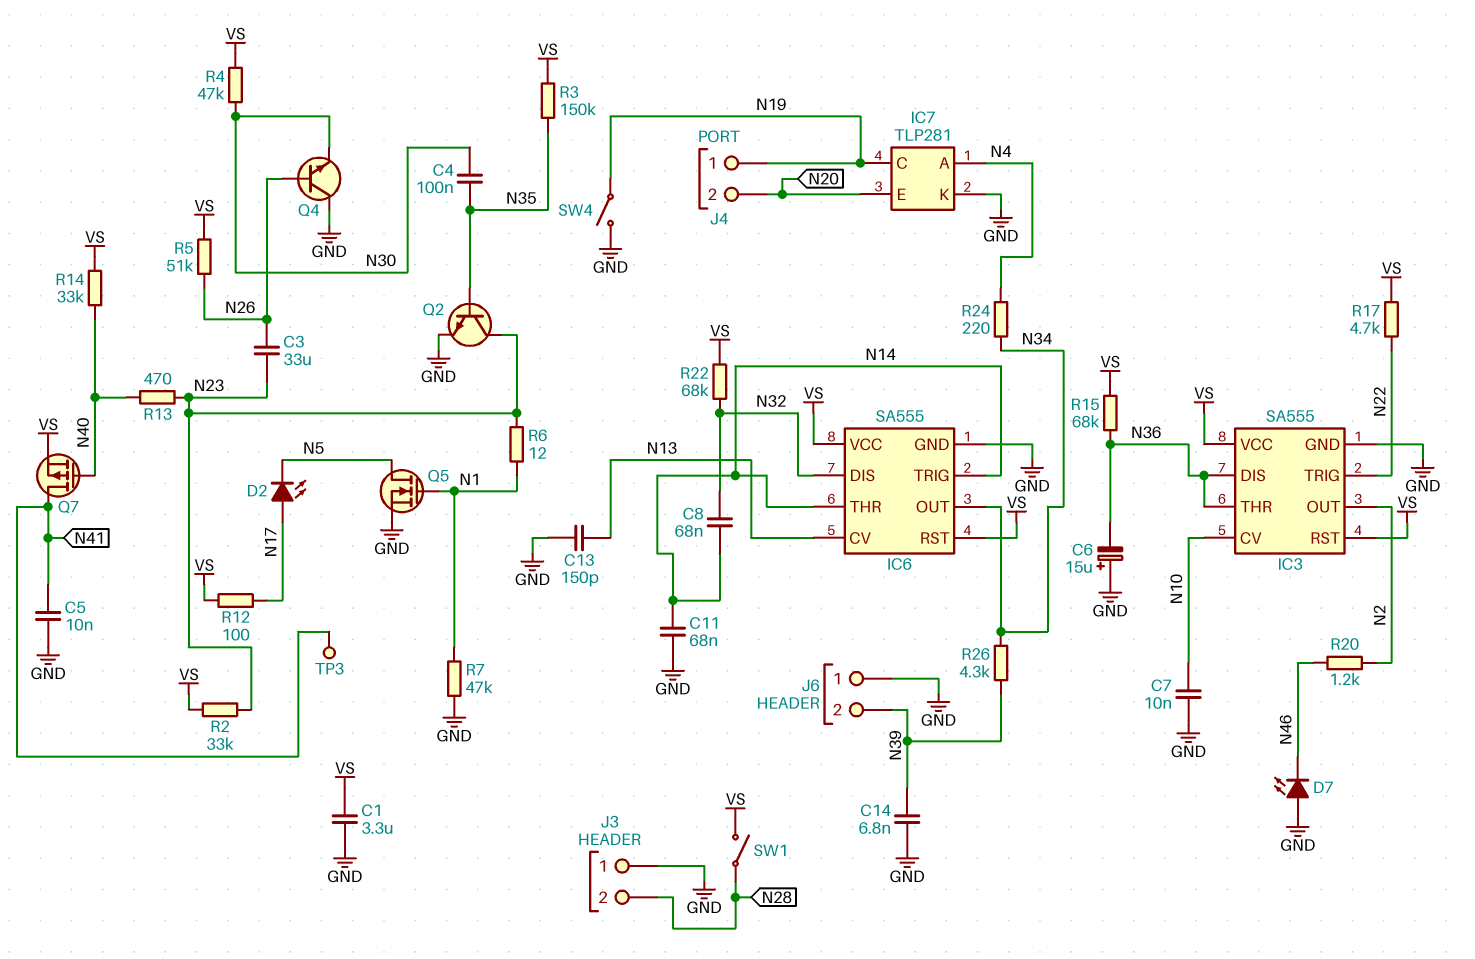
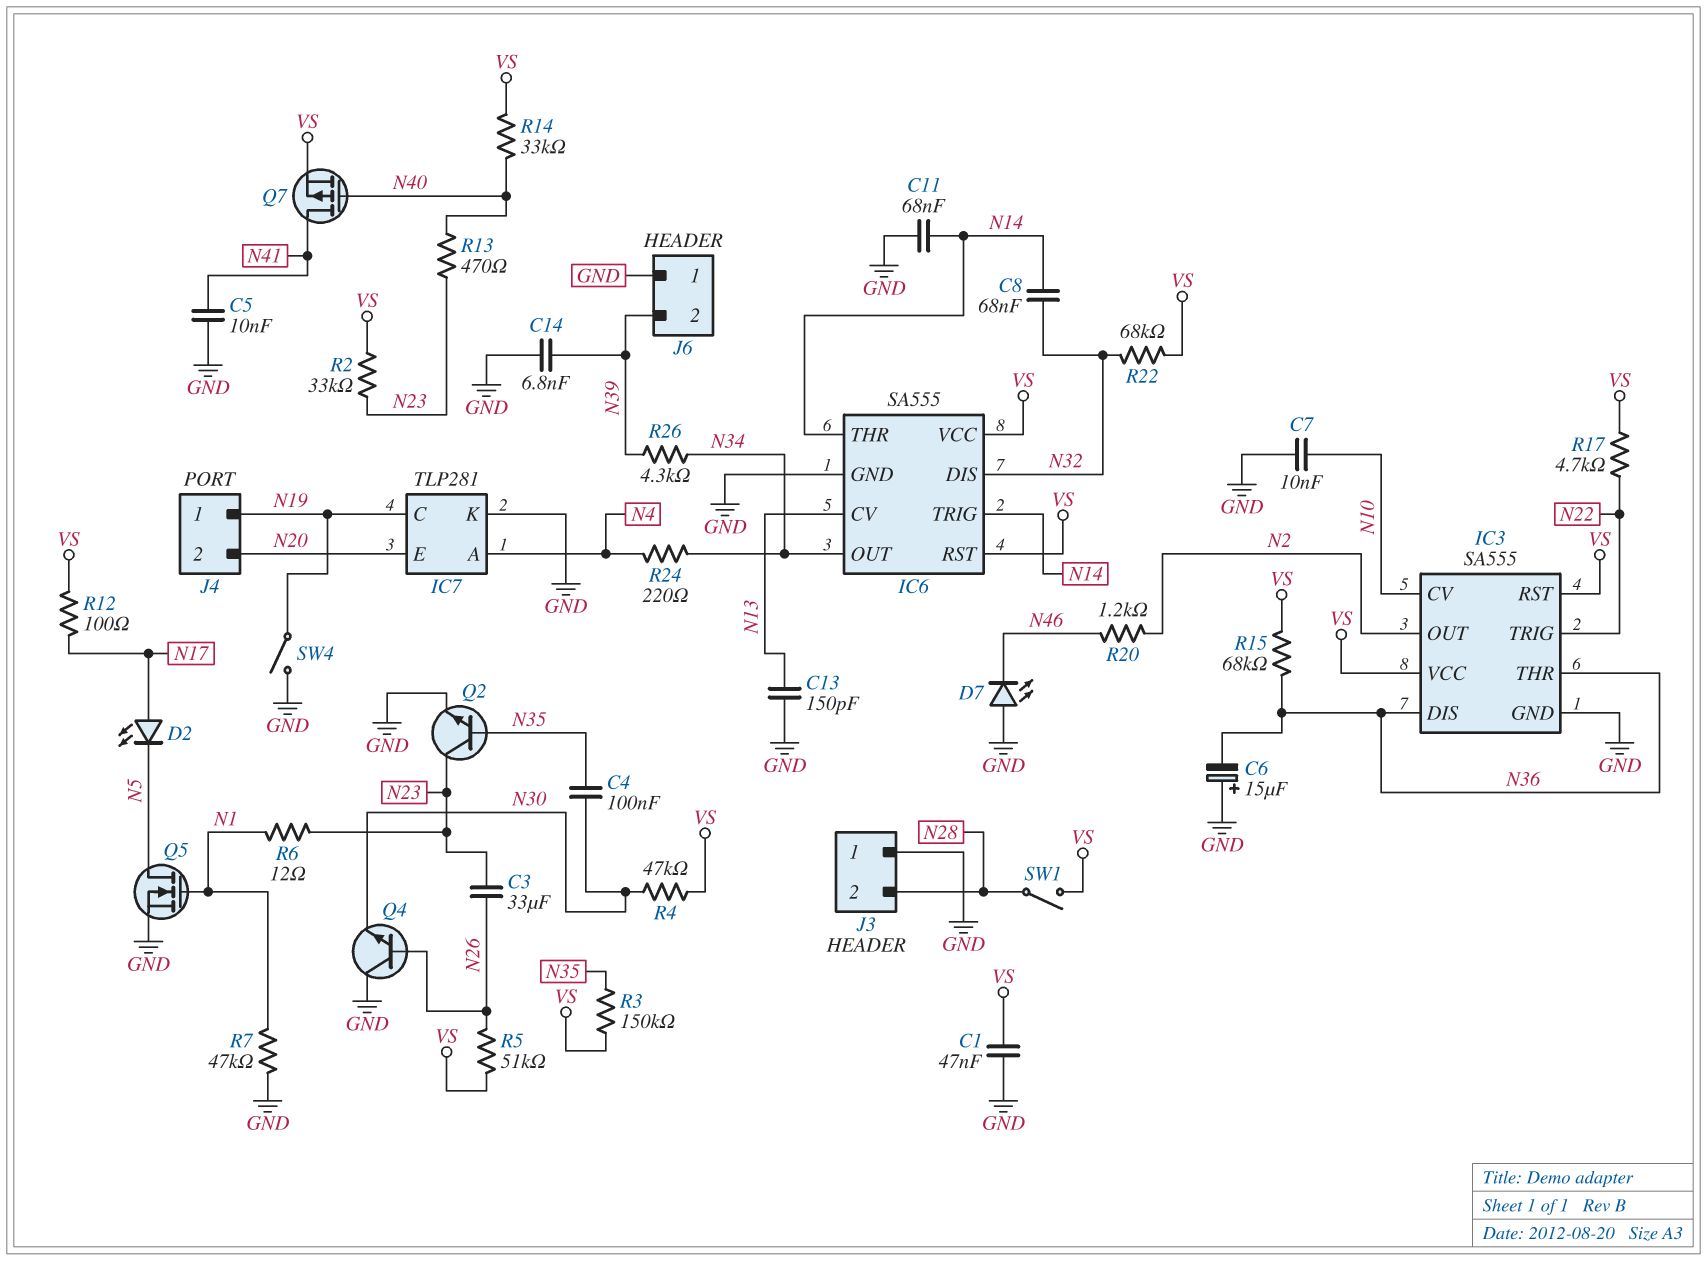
C1: 3.3uF (GND, VS) -> 47nF (GND, VS)
TP3: test point (N41) -> none

